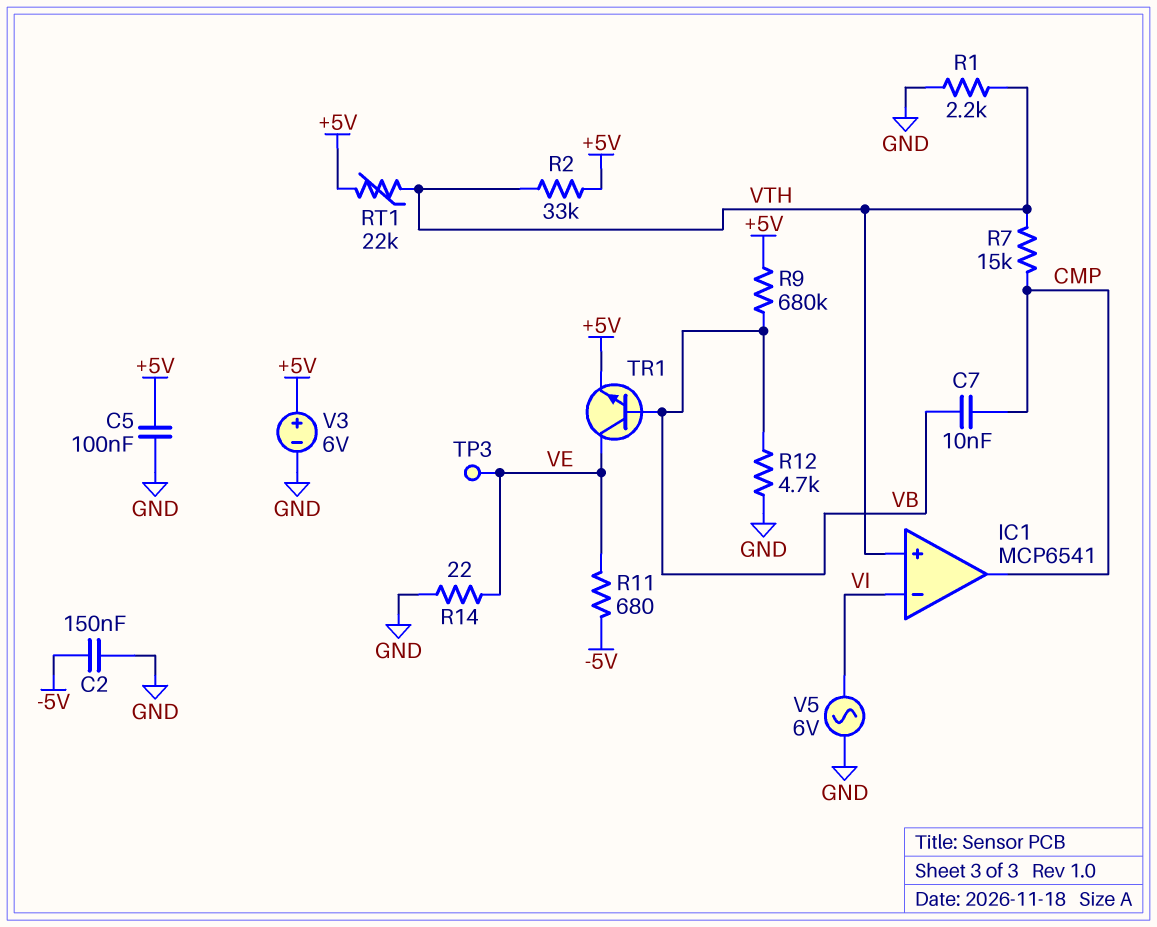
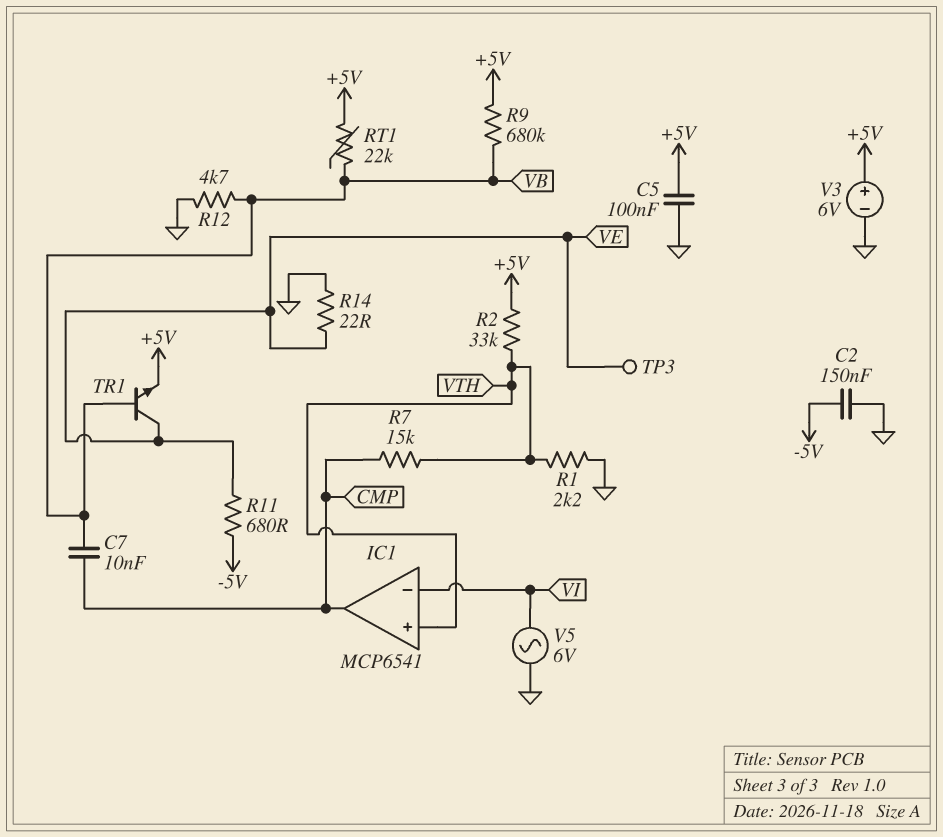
RT1: 22k (+5V, VTH) -> 22k (+5V, VB)

